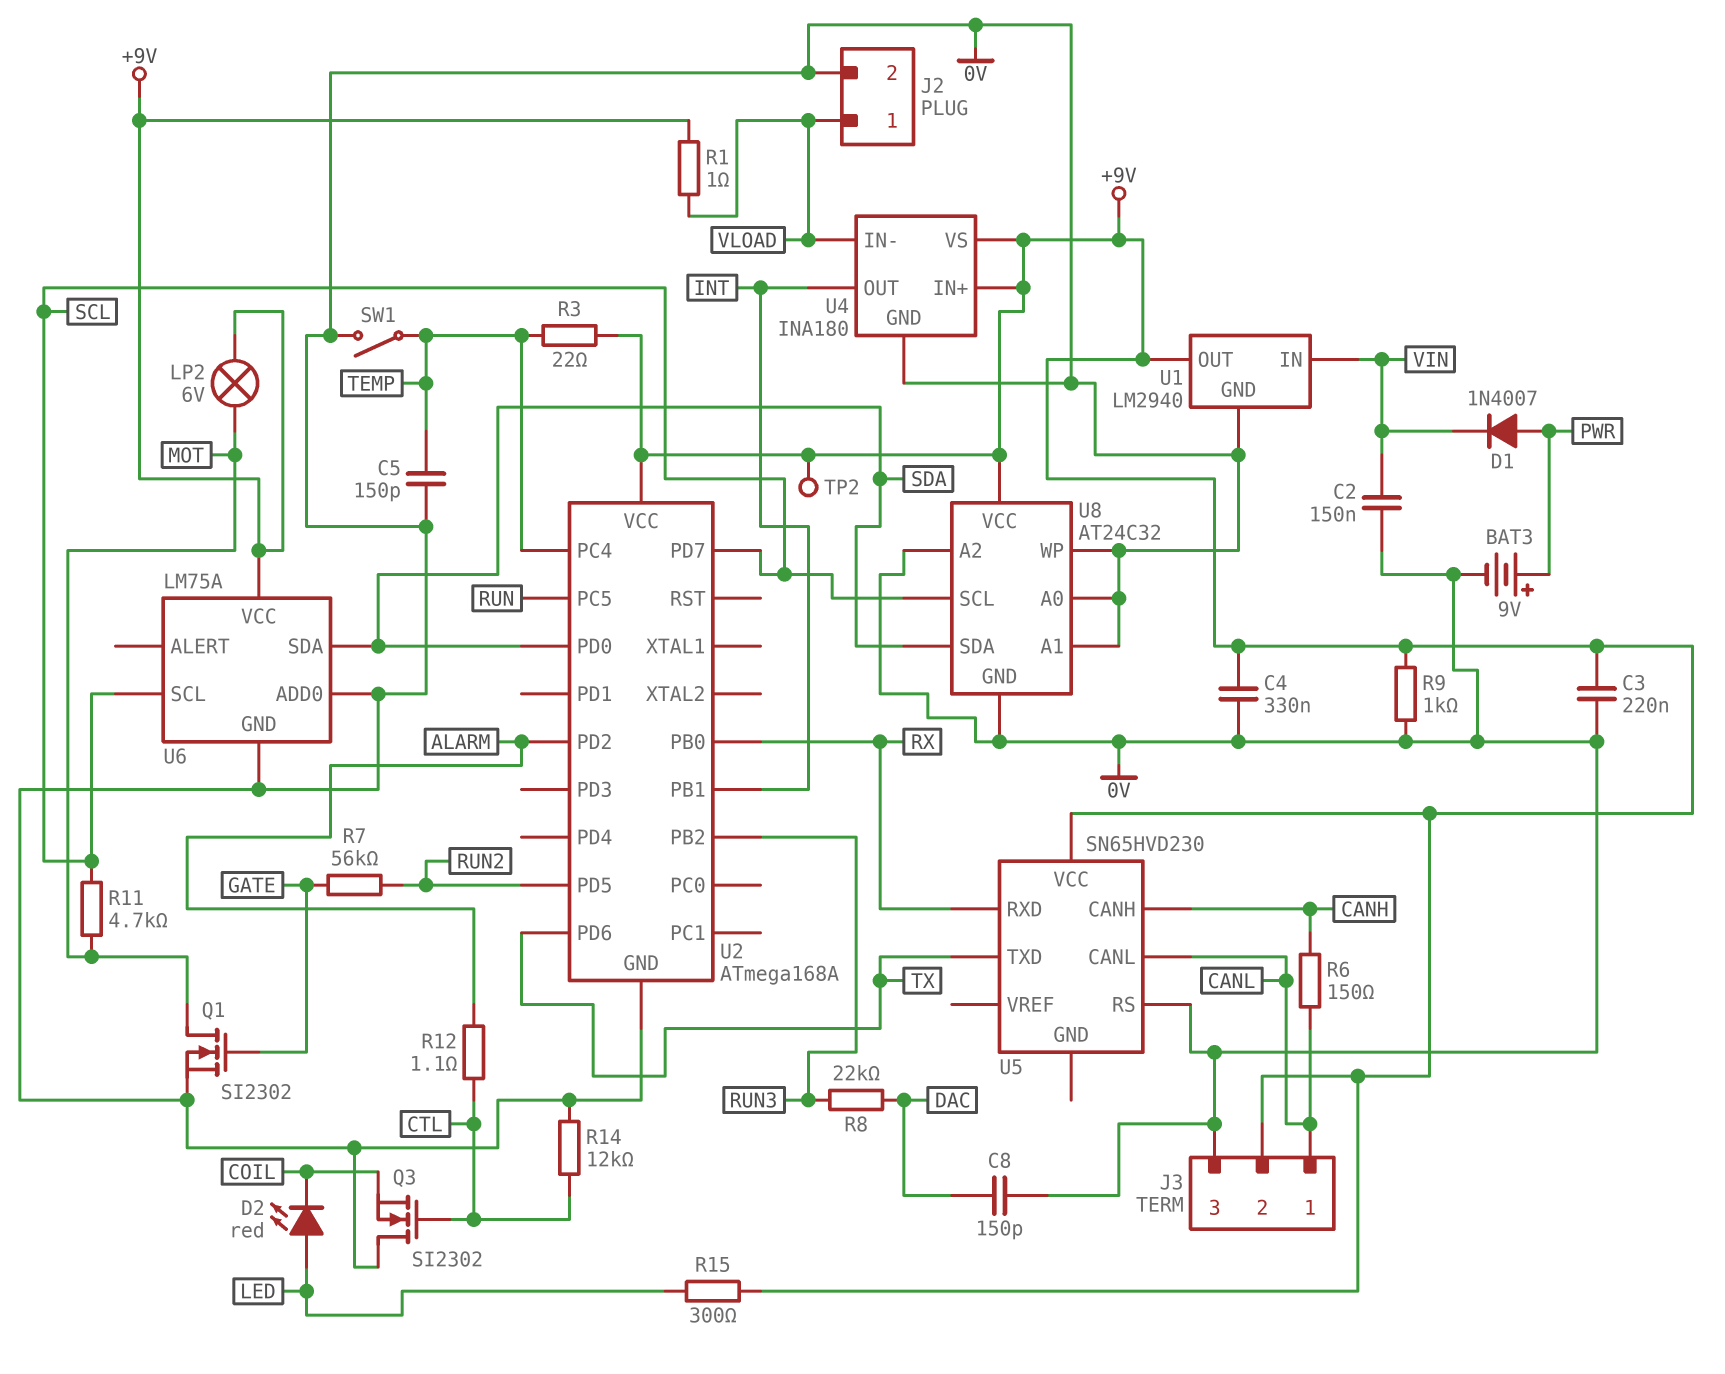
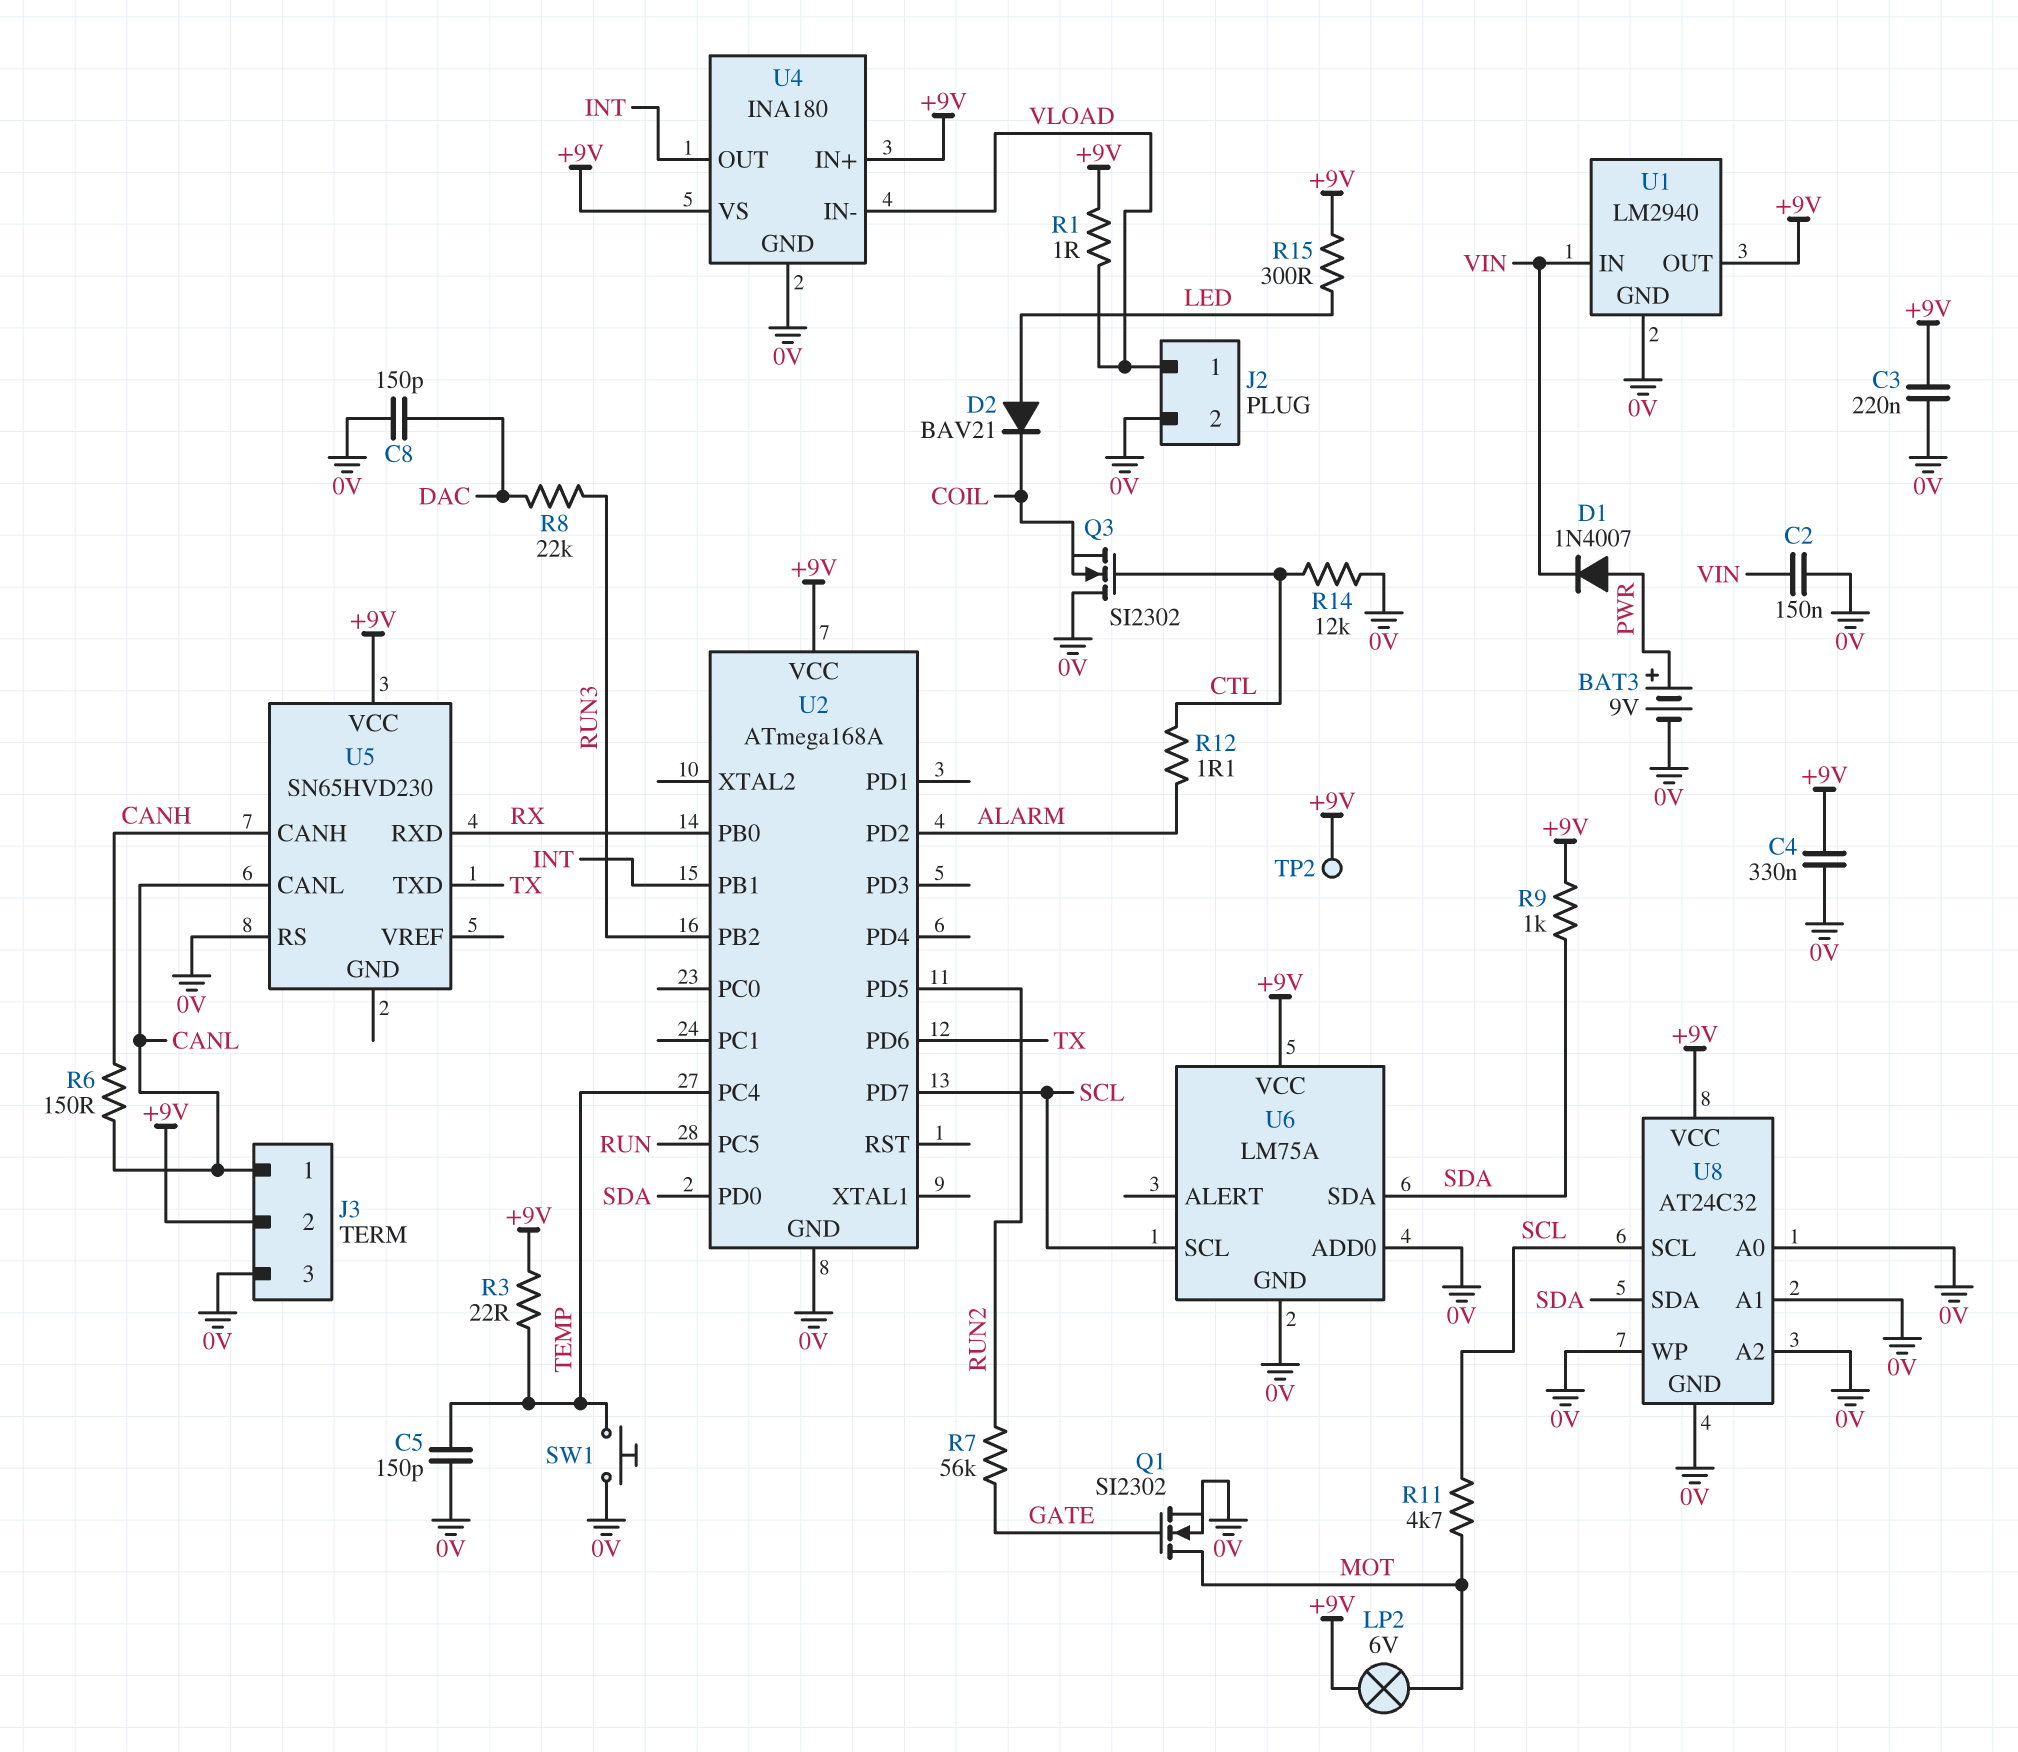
D2: LED red (A LED, K COIL) -> diode BAV21 (A LED, K COIL)
R9: 1k (+9V, 0V) -> 1k (+9V, SDA)
SW1: switch (0V, TEMP) -> button (0V, TEMP)

